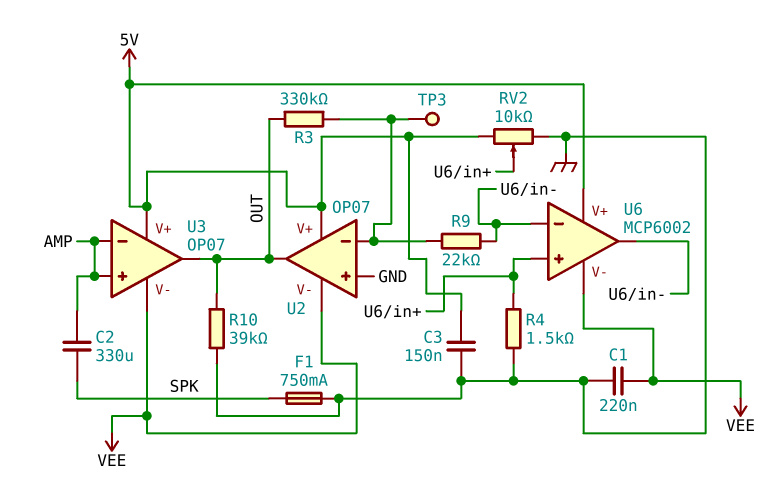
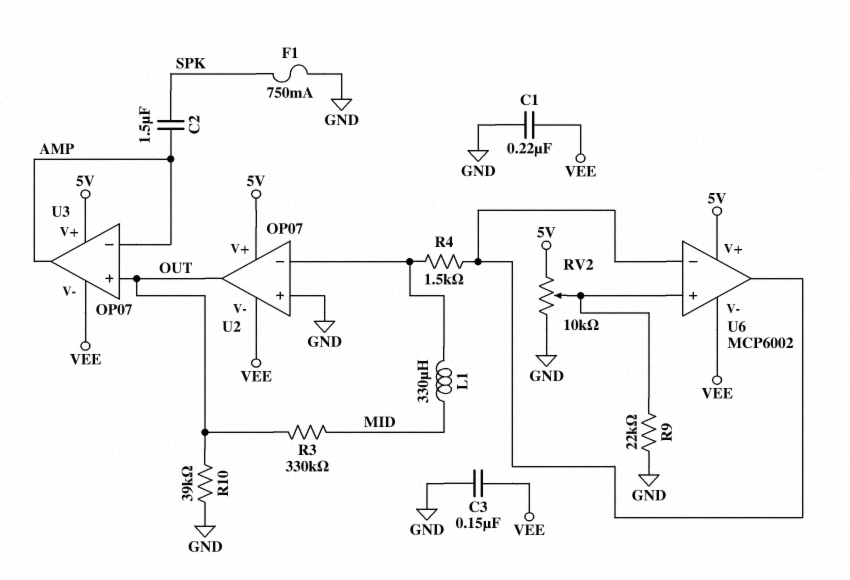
C2: 330uF (AMP, SPK) -> 1.5uF (AMP, SPK)
C3: 150nF (5V, GND) -> 150nF (GND, VEE)
L1: none -> 330uH (MID, U2/in-)
R3: 330k (OUT, U2/in-) -> 330k (MID, OUT)
R4: 1.5k (GND, U6/in+) -> 1.5k (U2/in-, U6/in-)
R9: 22k (U2/in-, U6/in-) -> 22k (GND, U6/in+)
TP3: test point (U2/in-) -> none
U3 pin in+: AMP -> OUT
U3 pin out: OUT -> AMP

